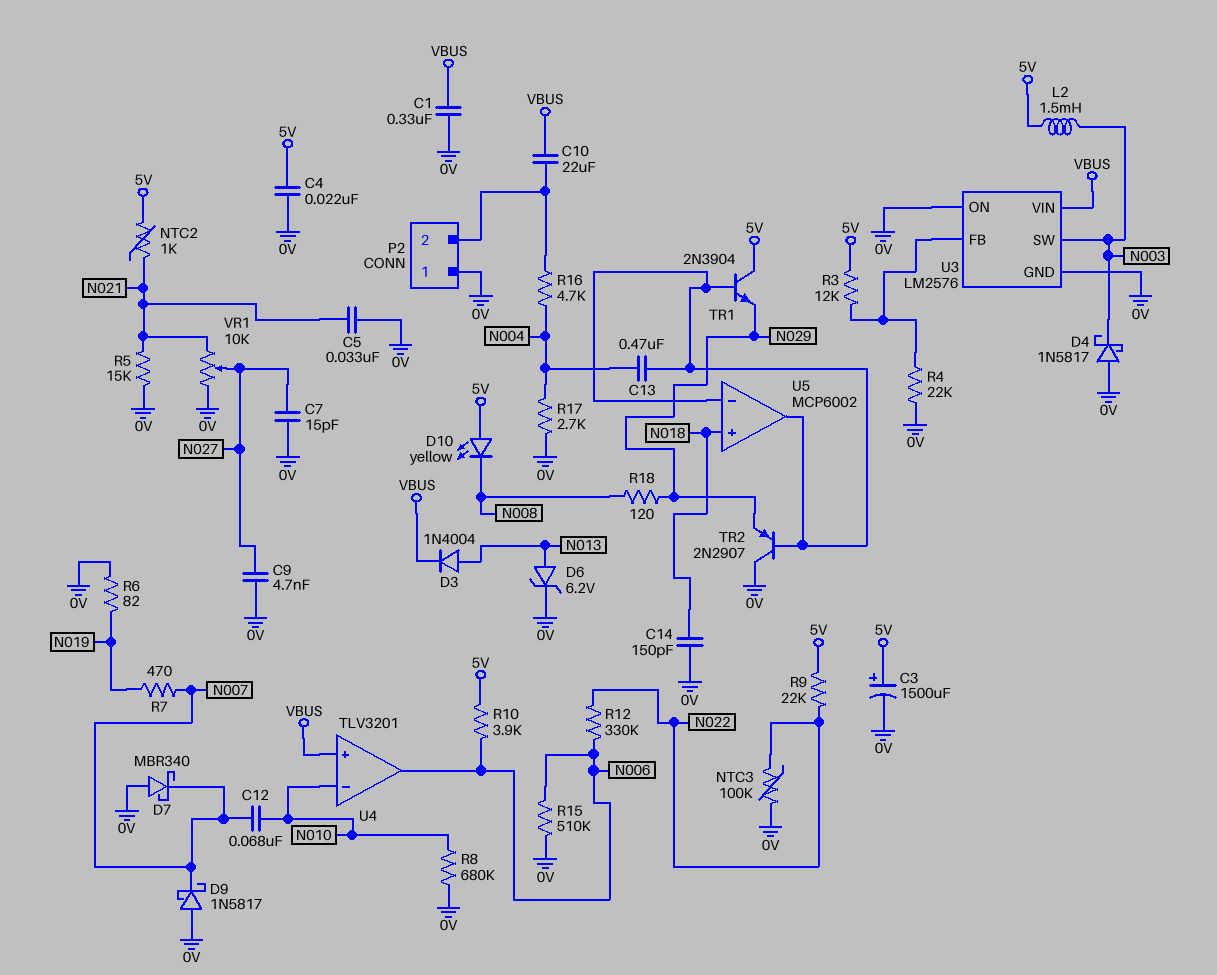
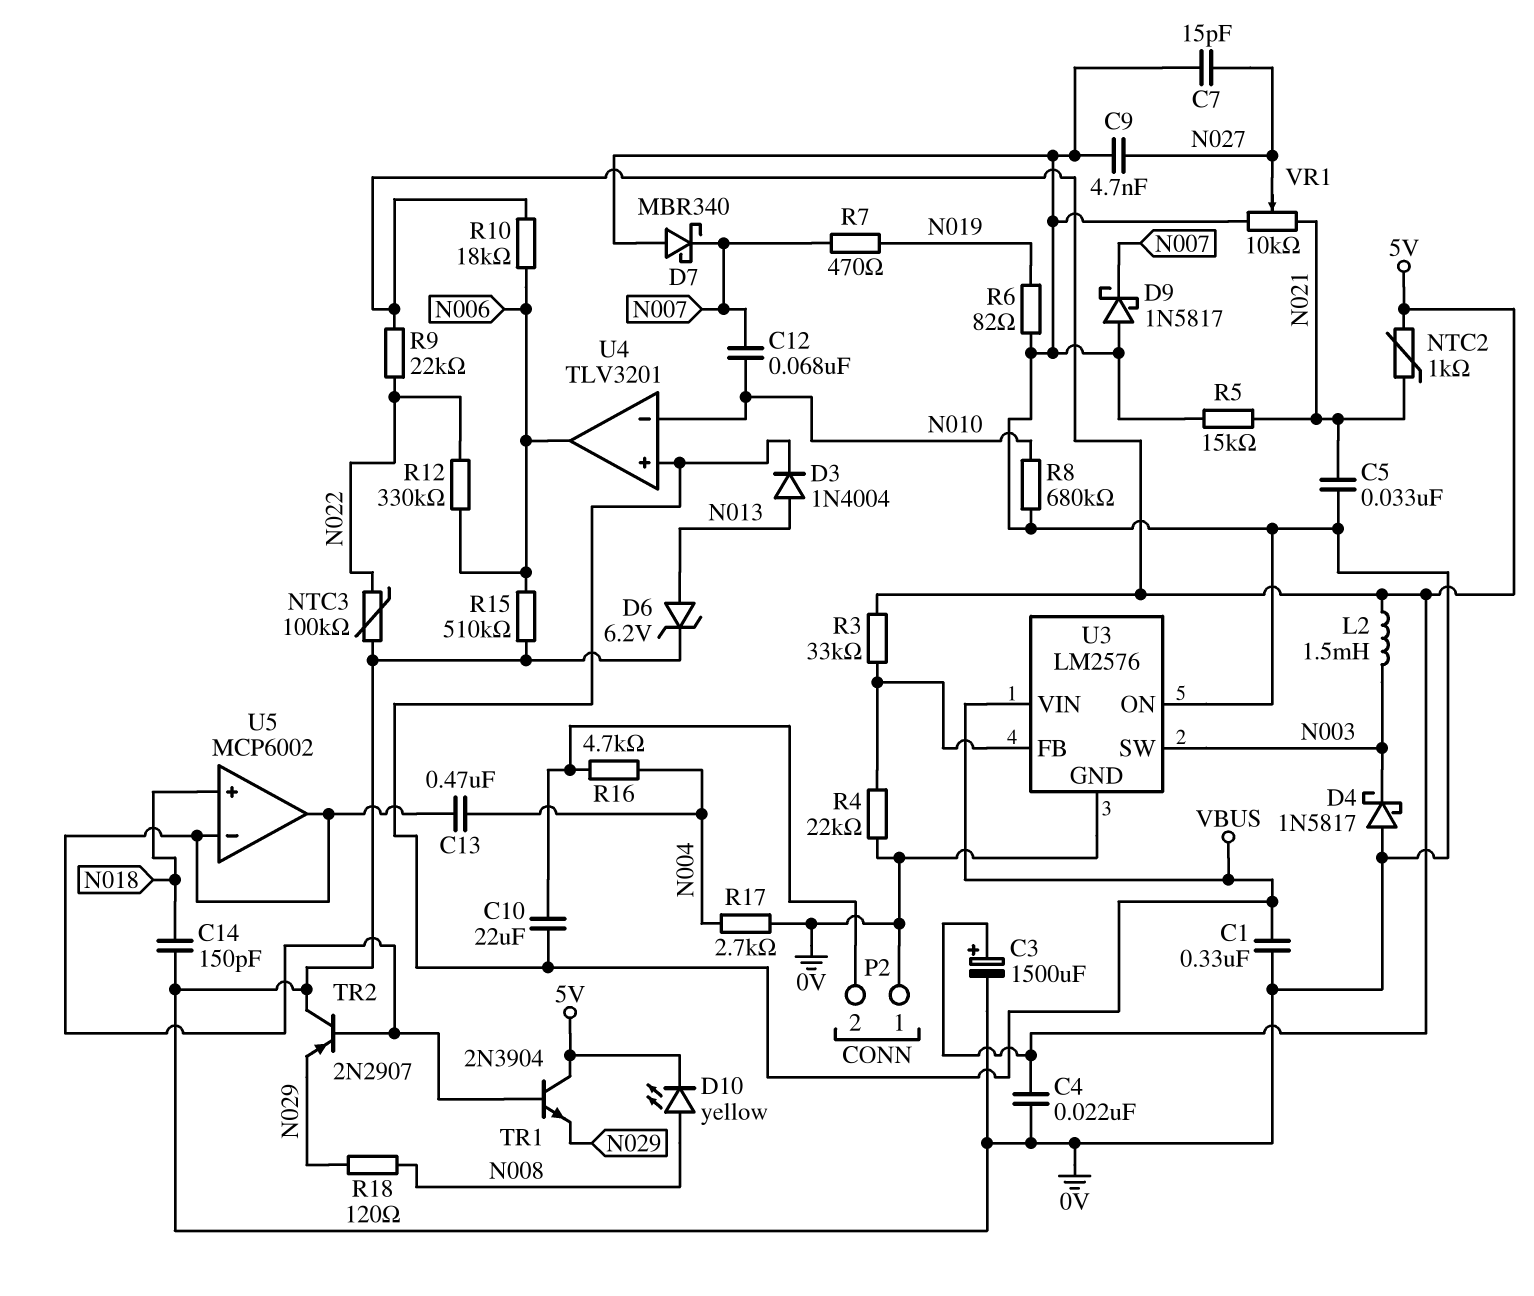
D10: LED yellow (A 5V, K N008) -> LED yellow (A N008, K 5V)
R3: 12k (5V, U3/FB) -> 33k (5V, U3/FB)
R10: 3.9k (5V, N006) -> 18k (5V, N006)

